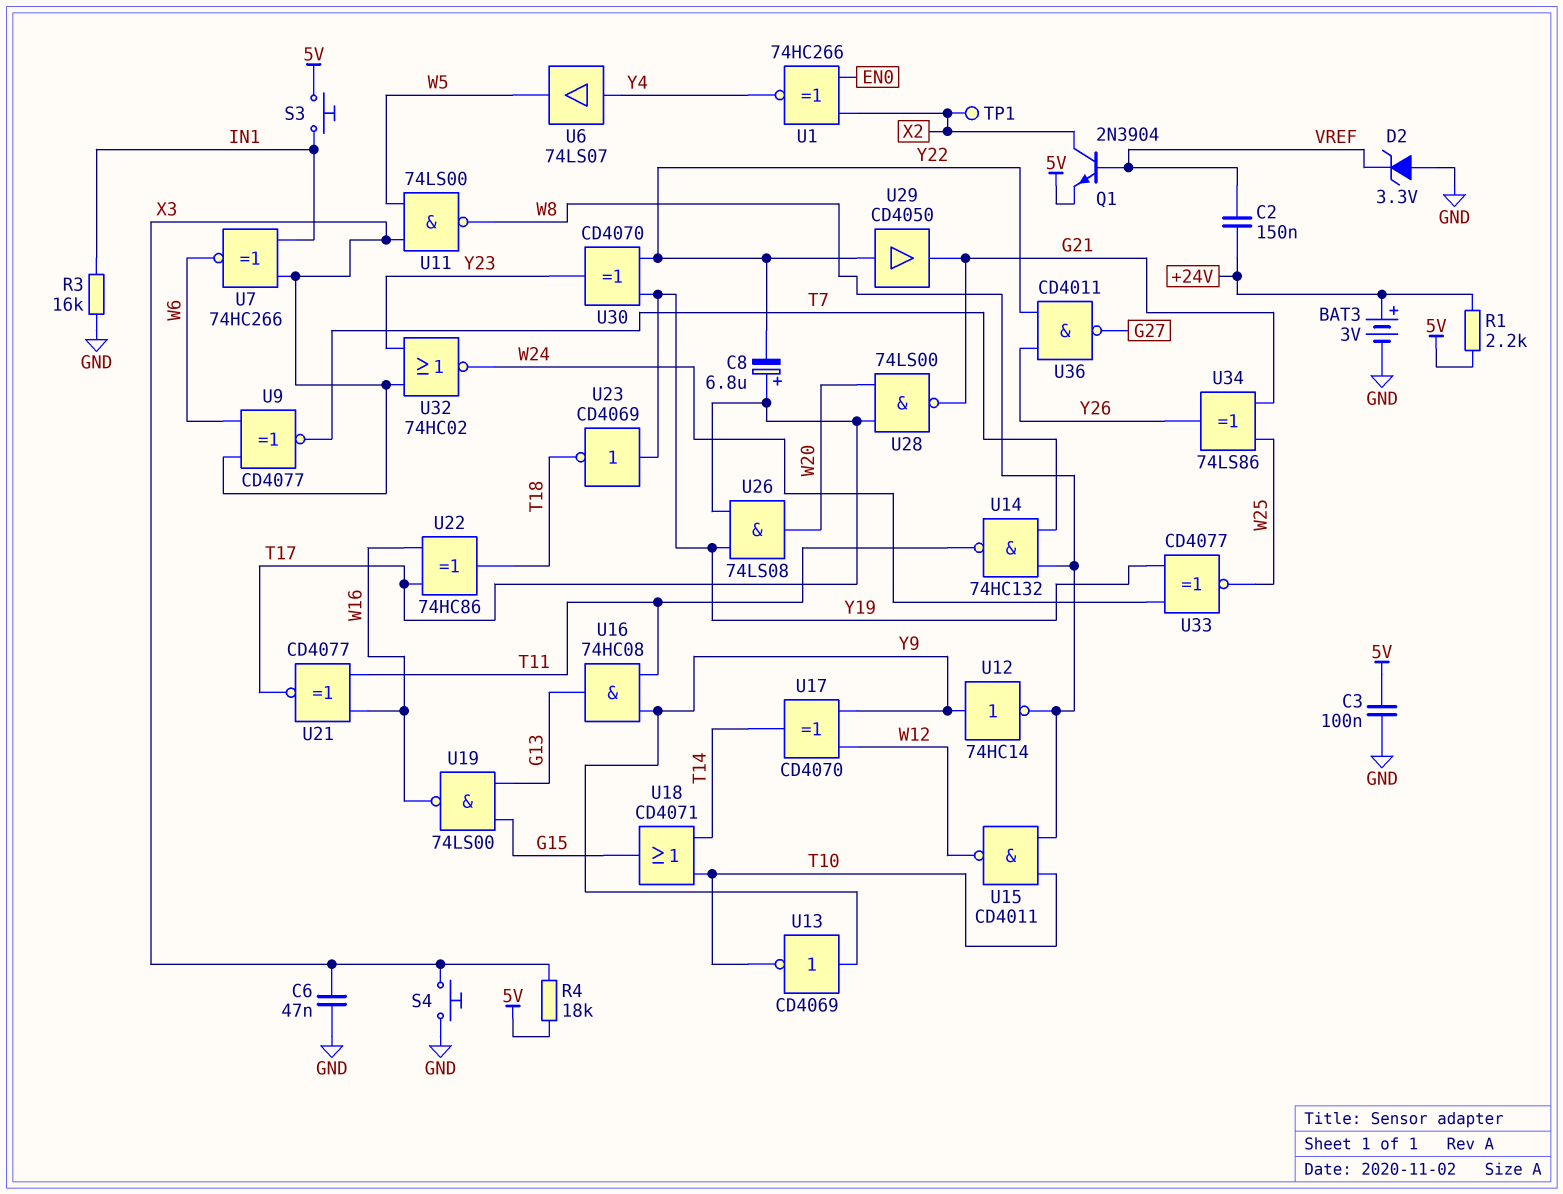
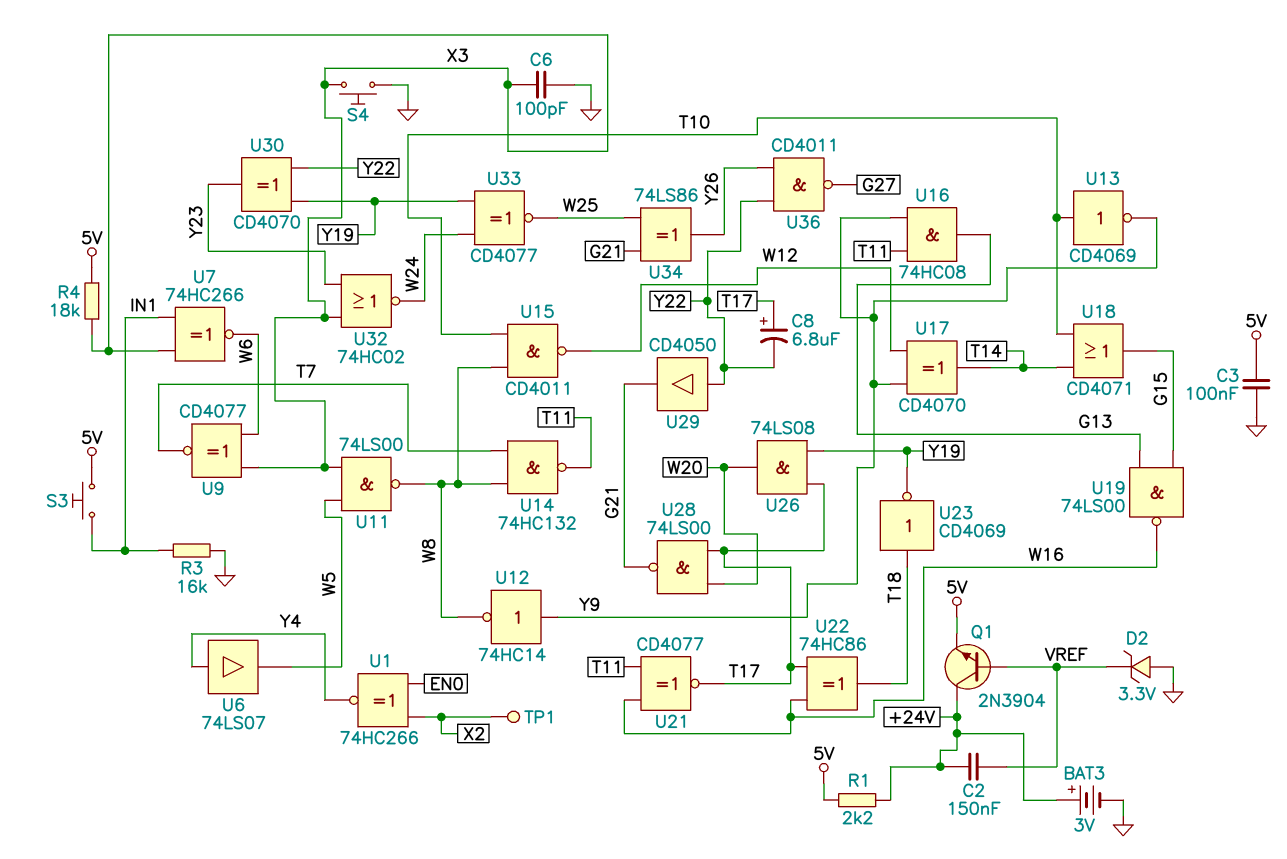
C6: 47nF (GND, X3) -> 100pF (GND, X3)
Q1: NPN 2N3904 (B VREF, C X2, E 5V) -> NPN 2N3904 (B VREF, C +24V, E 5V)
U13: NOT CD4069 (in Y9, out T10) -> NOT CD4069 (in T10, out Y9)
U23: NOT CD4069 (in Y19, out T18) -> NOT CD4069 (in T18, out Y19)

